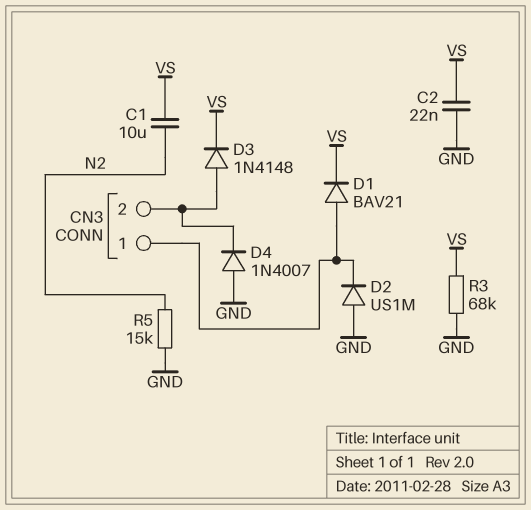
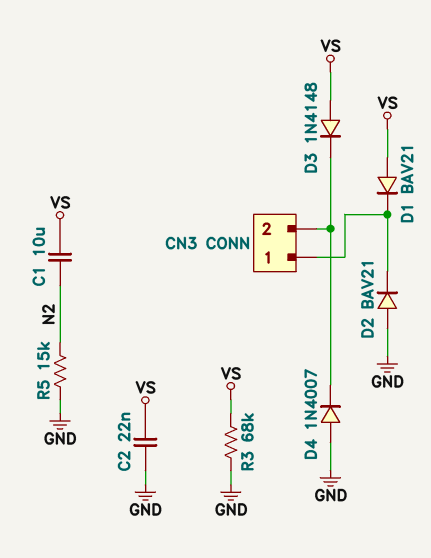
D1: diode BAV21 (A CN3/1, K VS) -> diode BAV21 (A VS, K CN3/1)
D2: diode US1M (A GND, K CN3/1) -> diode BAV21 (A GND, K CN3/1)
D3: diode 1N4148 (A CN3/2, K VS) -> diode 1N4148 (A VS, K CN3/2)

